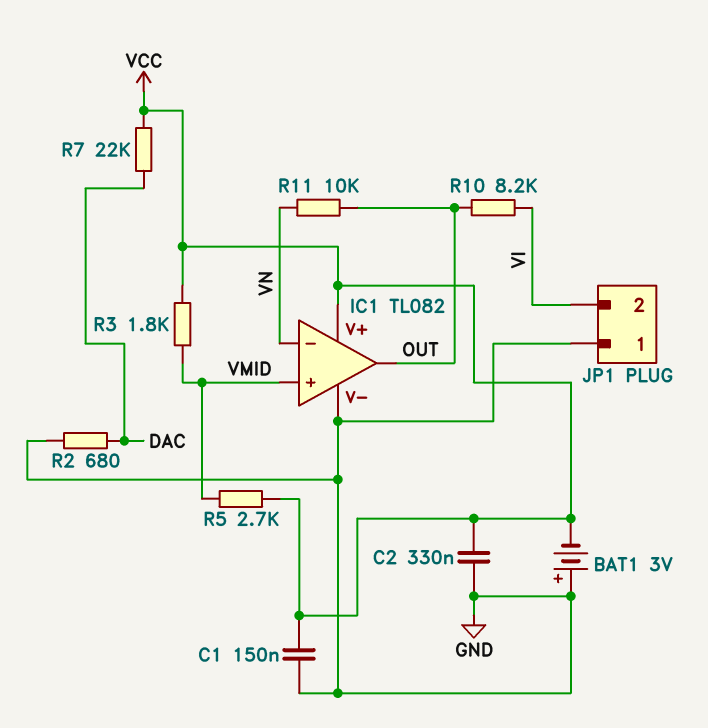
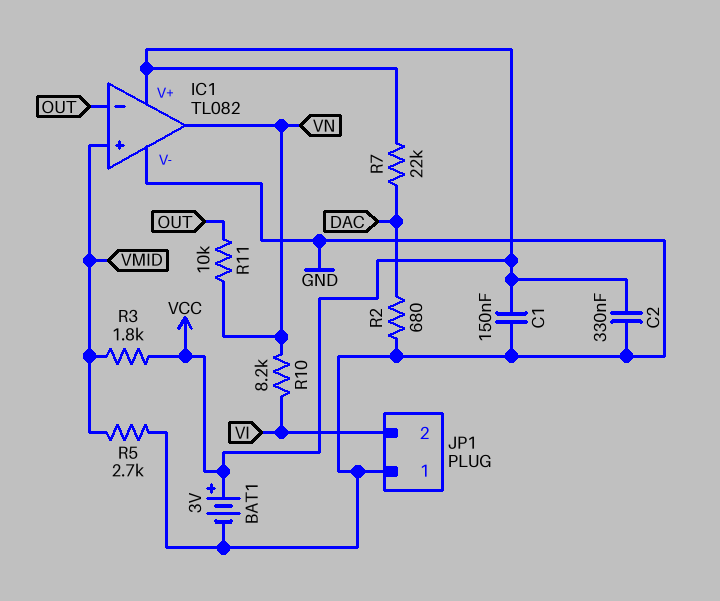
BAT1: 3V (plus GND, minus VCC) -> 3V (plus VCC, minus GND)
IC1 pin in-: VN -> OUT
IC1 pin out: OUT -> VN
R5: 2.7k (VCC, VMID) -> 2.7k (GND, VMID)
R10: 8.2k (OUT, VI) -> 8.2k (VI, VN)

